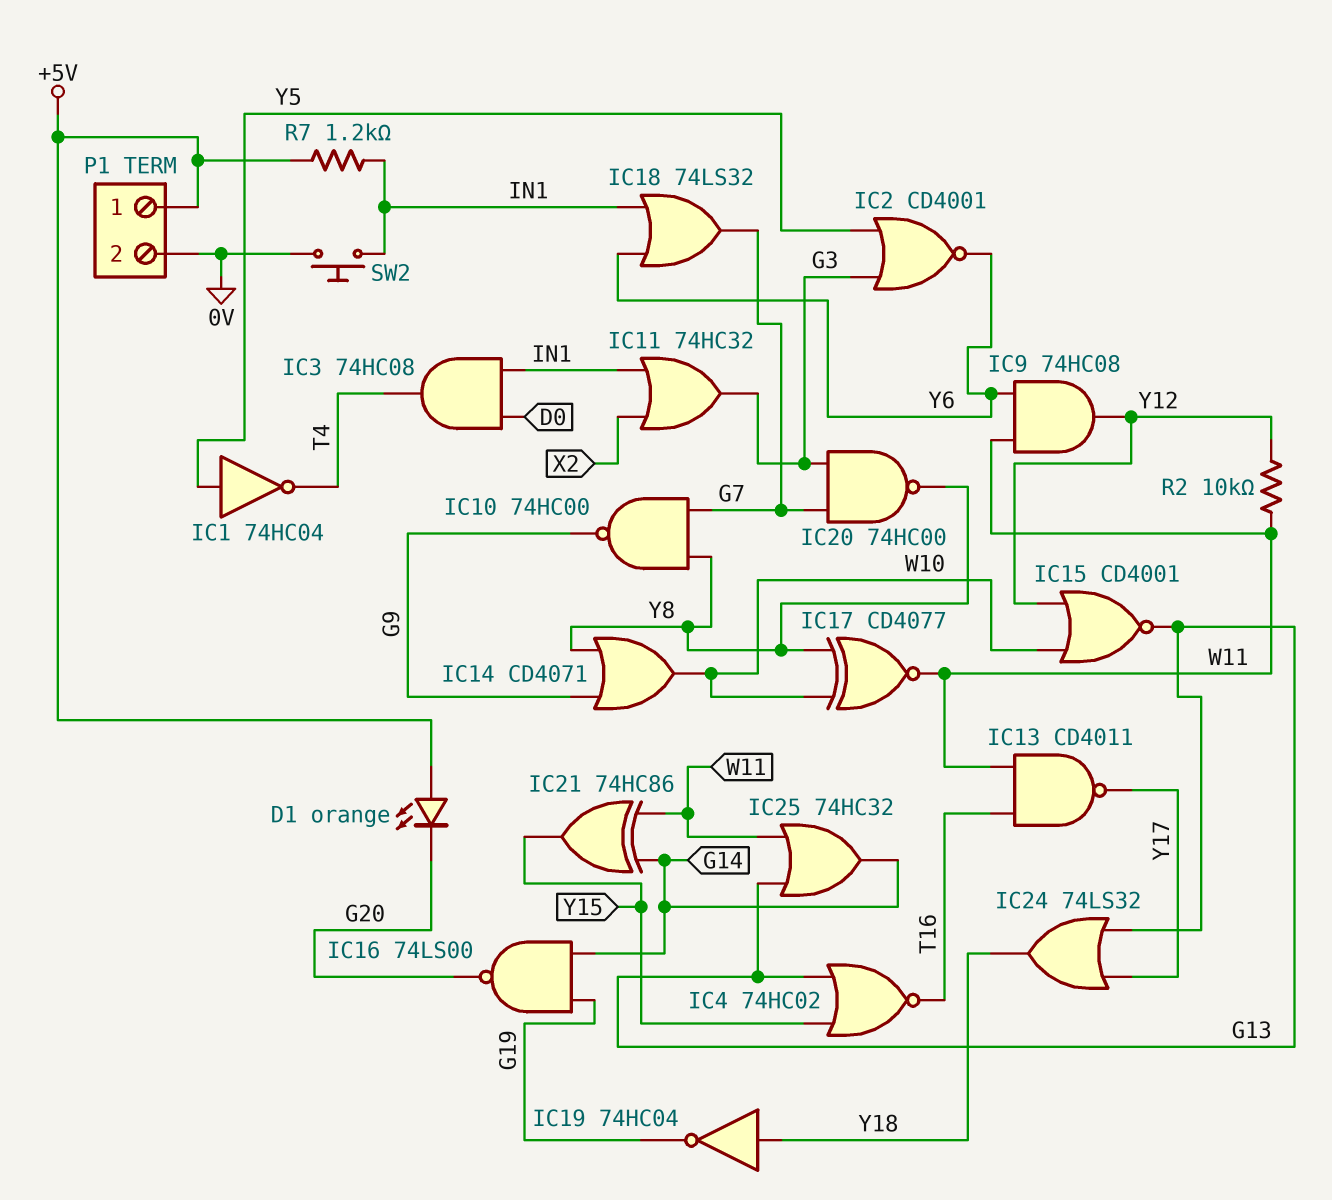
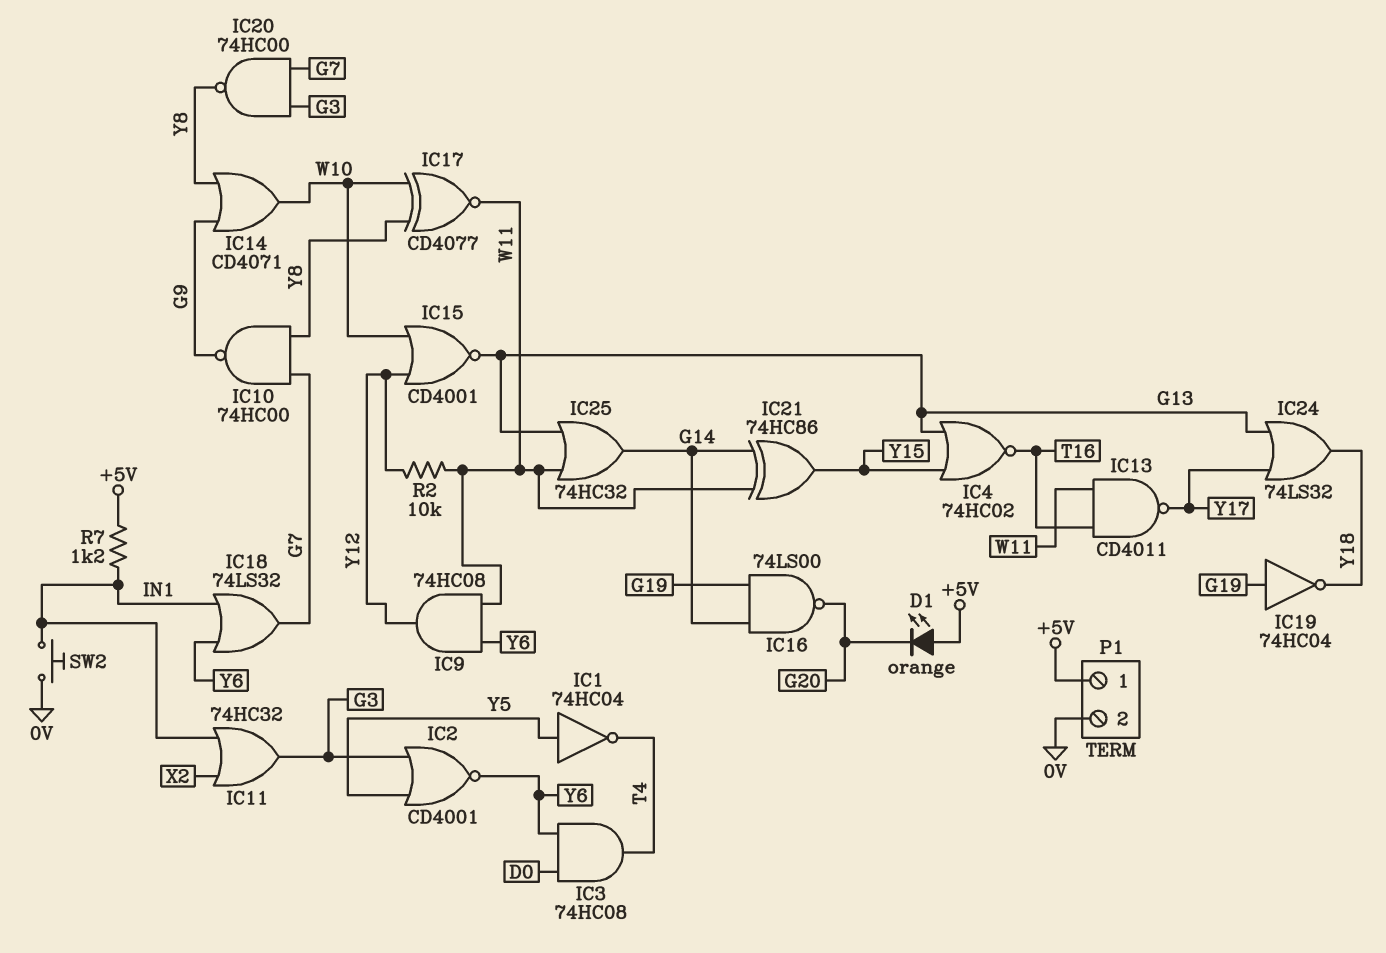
IC3: AND 74HC08 (in D0, in IN1, out T4) -> AND 74HC08 (in D0, in Y6, out T4)
IC19: NOT 74HC04 (in Y18, out G19) -> NOT 74HC04 (in G19, out Y18)

